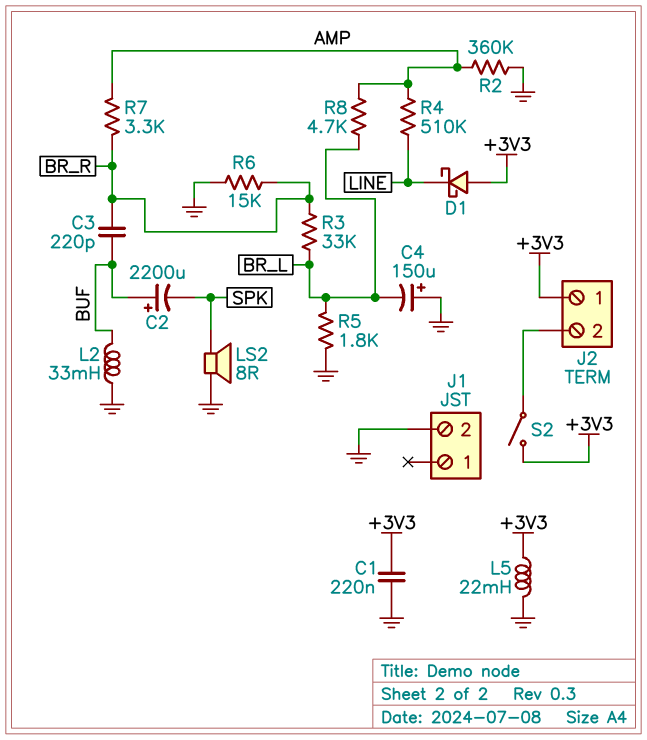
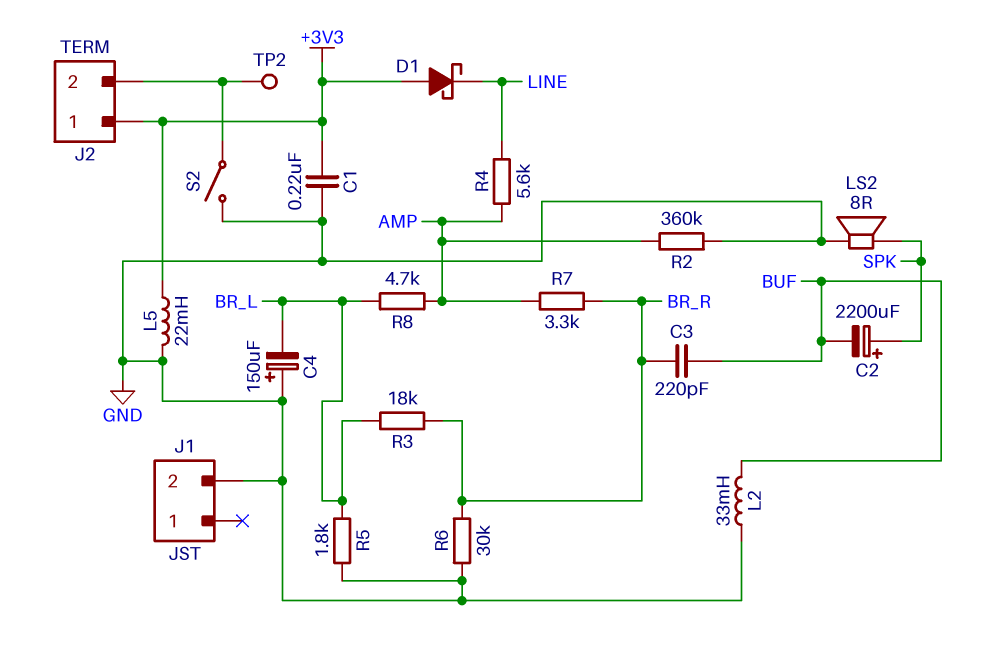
C2: 2200uF (plus BUF, minus SPK) -> 2200uF (plus SPK, minus BUF)
R3: 33k (BR_L, BR_R) -> 18k (BR_L, BR_R)
R4: 510k (AMP, LINE) -> 5.6k (AMP, LINE)
R6: 15k (BR_R, GND) -> 30k (BR_R, GND)
S2: switch (+3V3, J2/2) -> switch (GND, J2/2)
TP2: none -> test point (J2/2)

